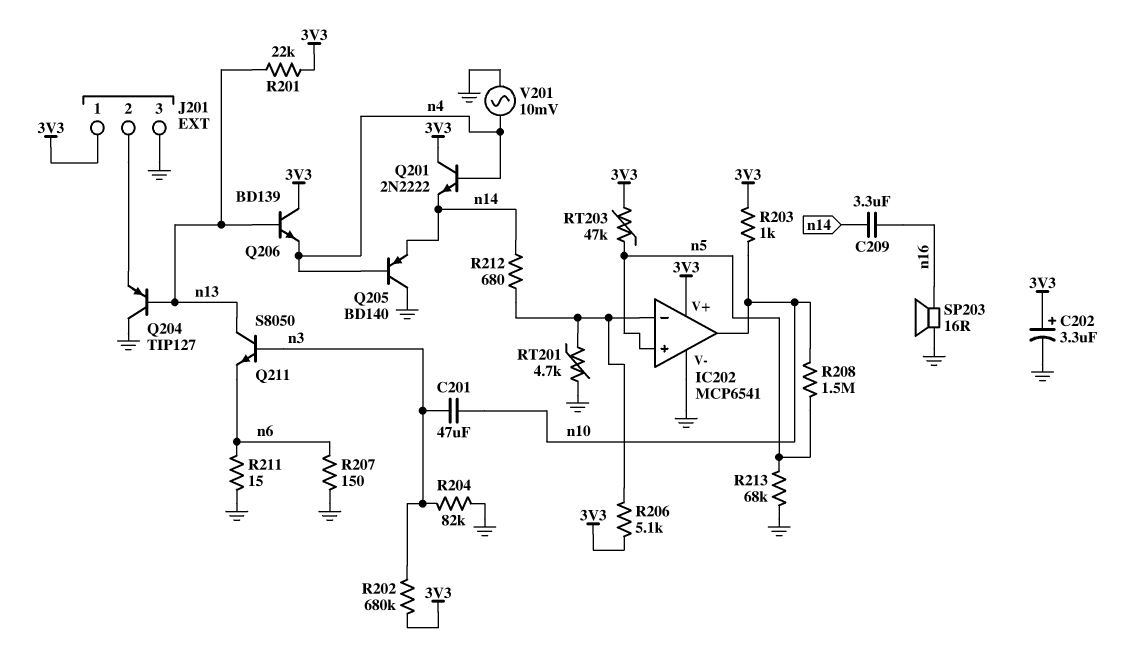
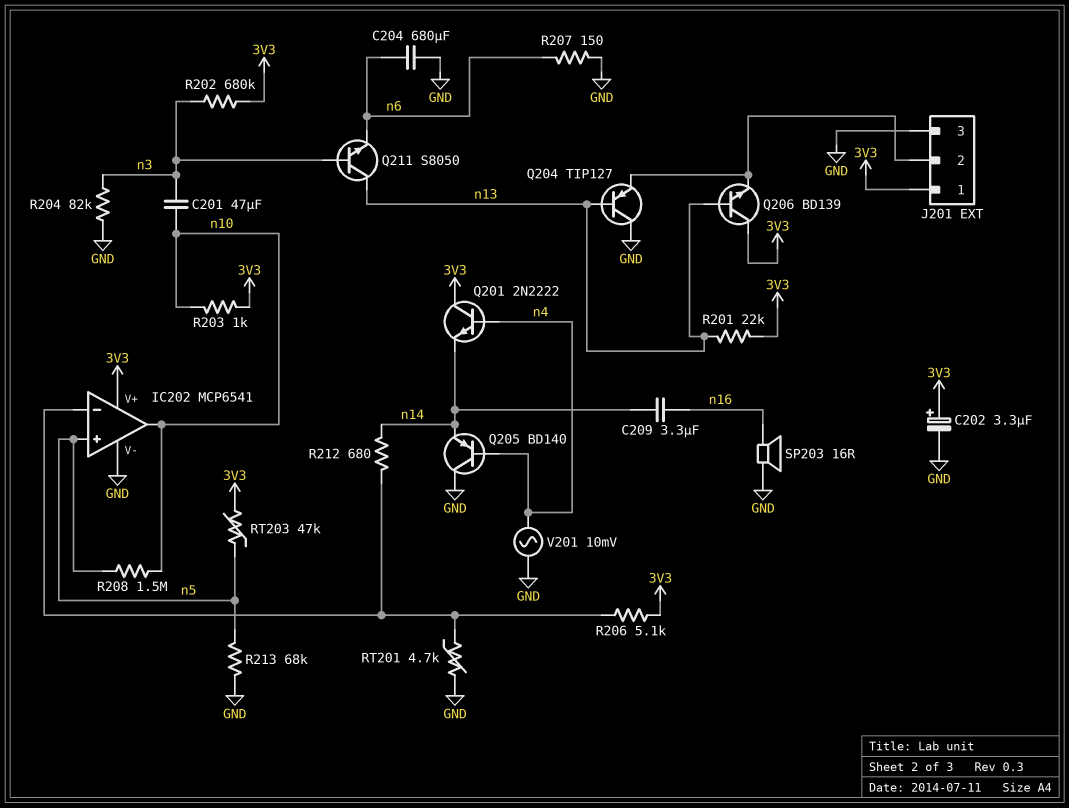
C204: none -> 680uF (GND, n6)
Q206: NPN BD139 (B n13, C 3V3, E n4) -> NPN BD139 (B n13, C 3V3, E J201/2)
R211: 15 (GND, n6) -> none

